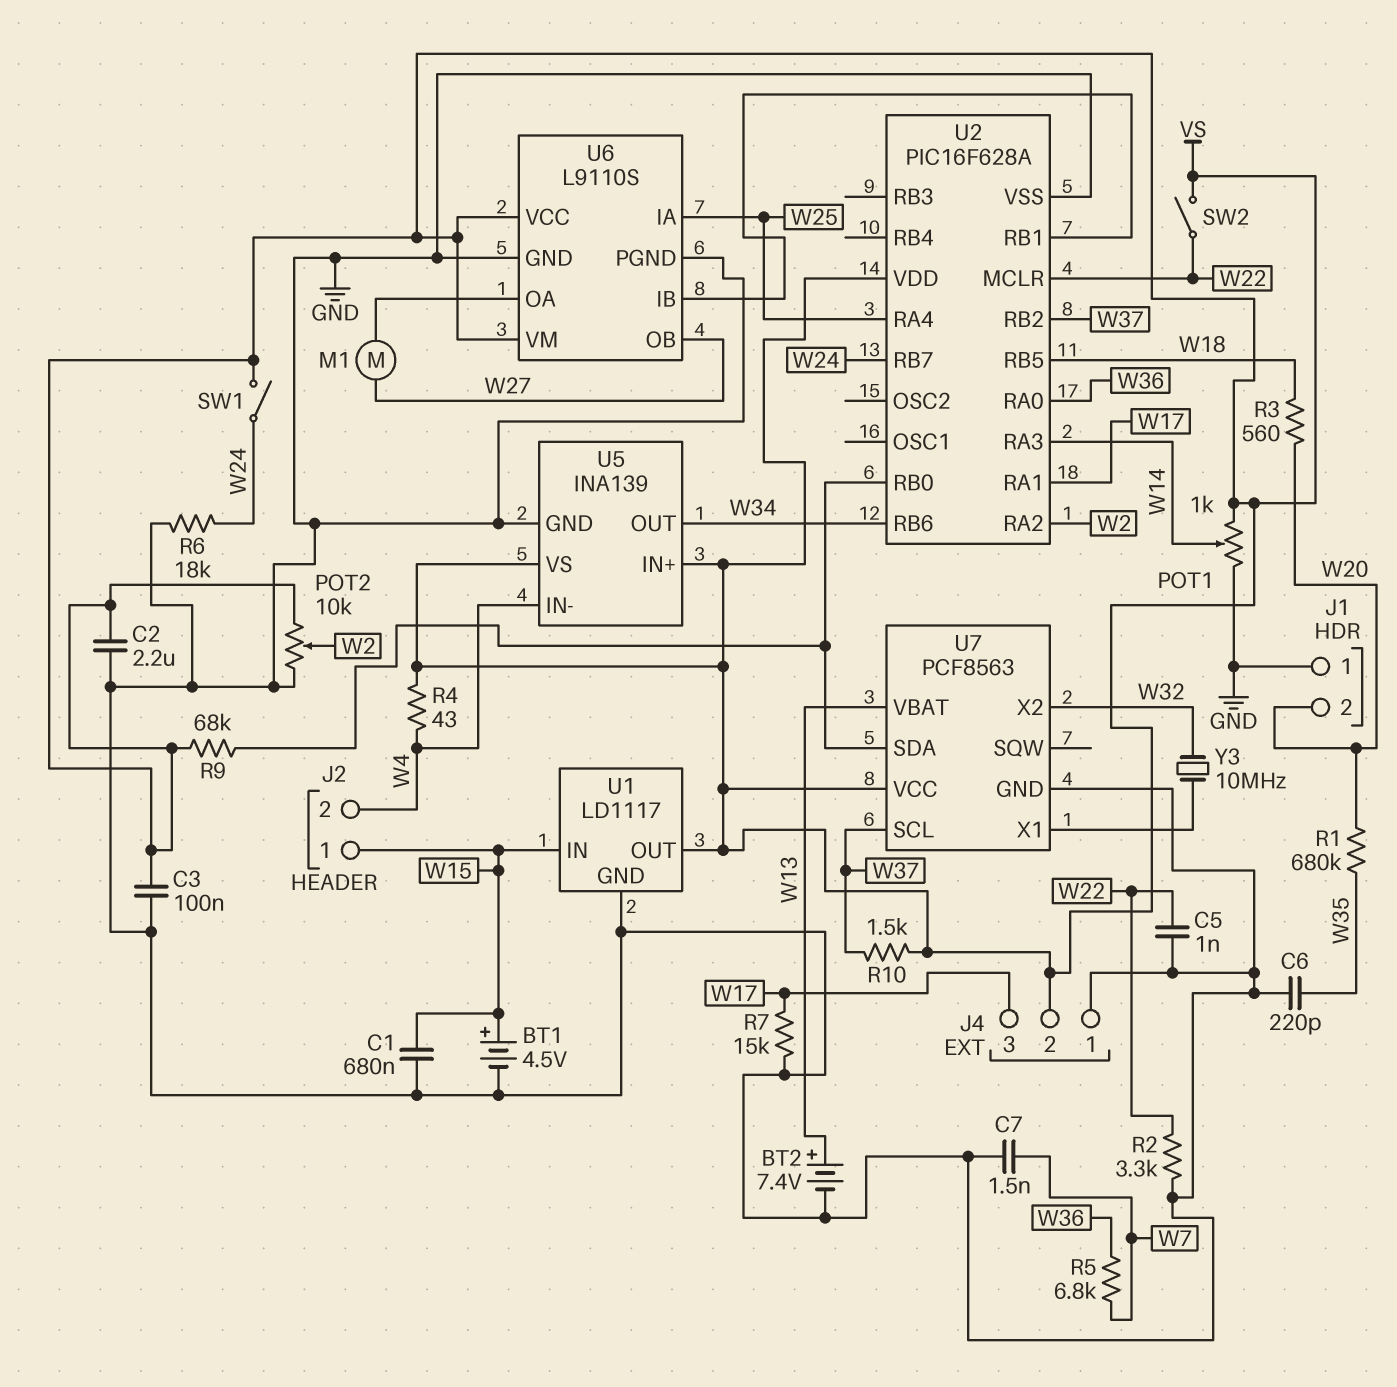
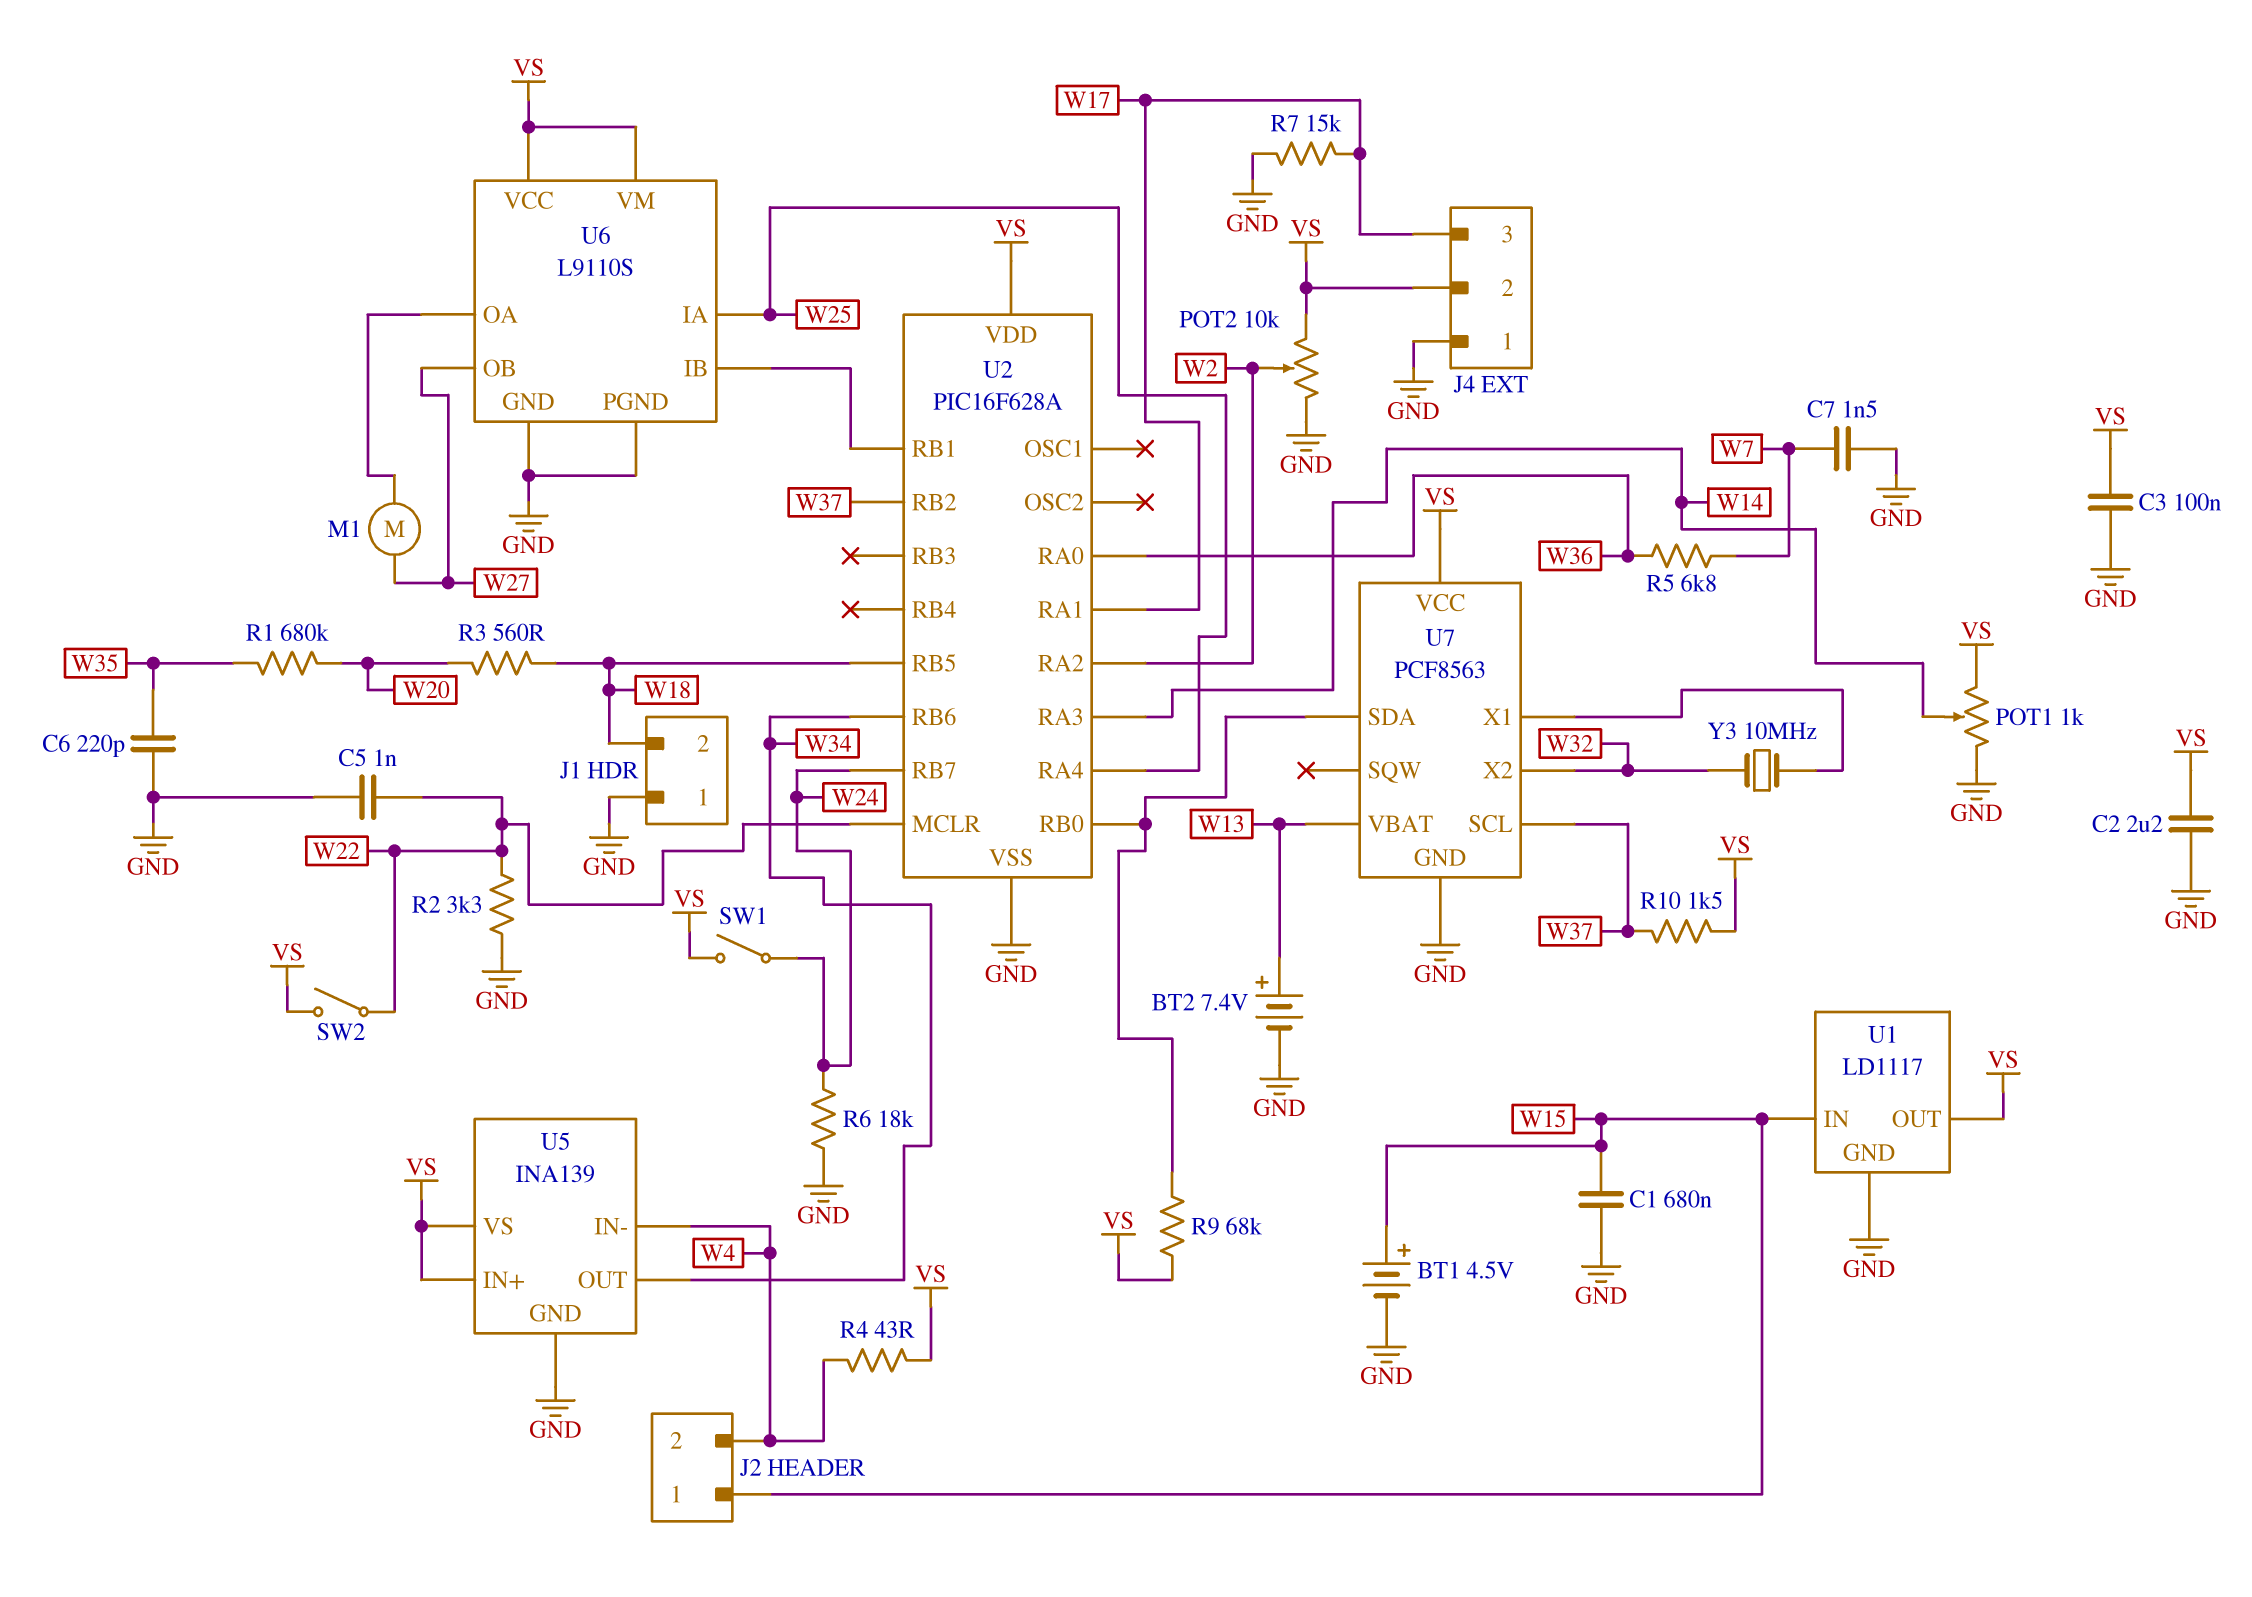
J1 pin 2: W20 -> W18

